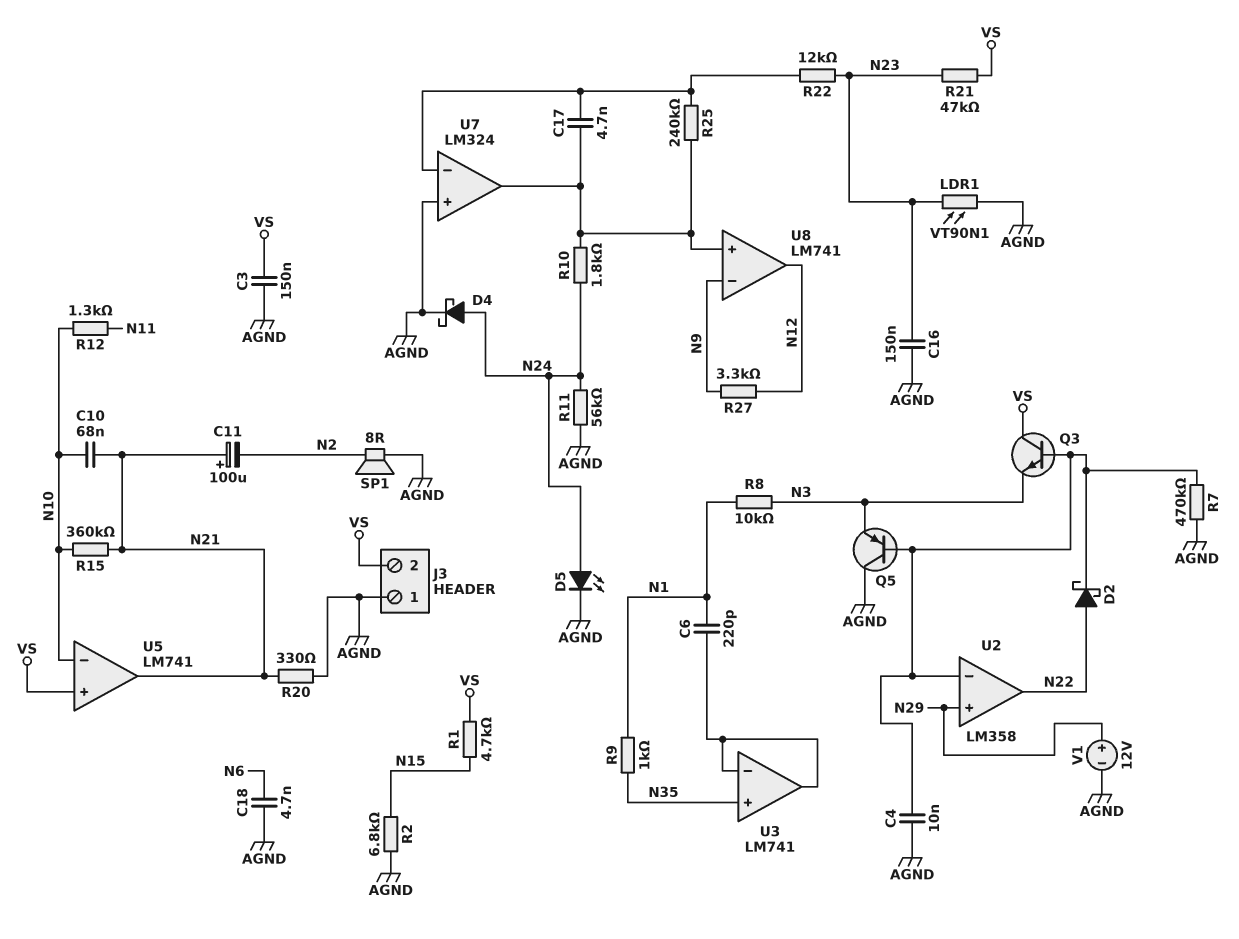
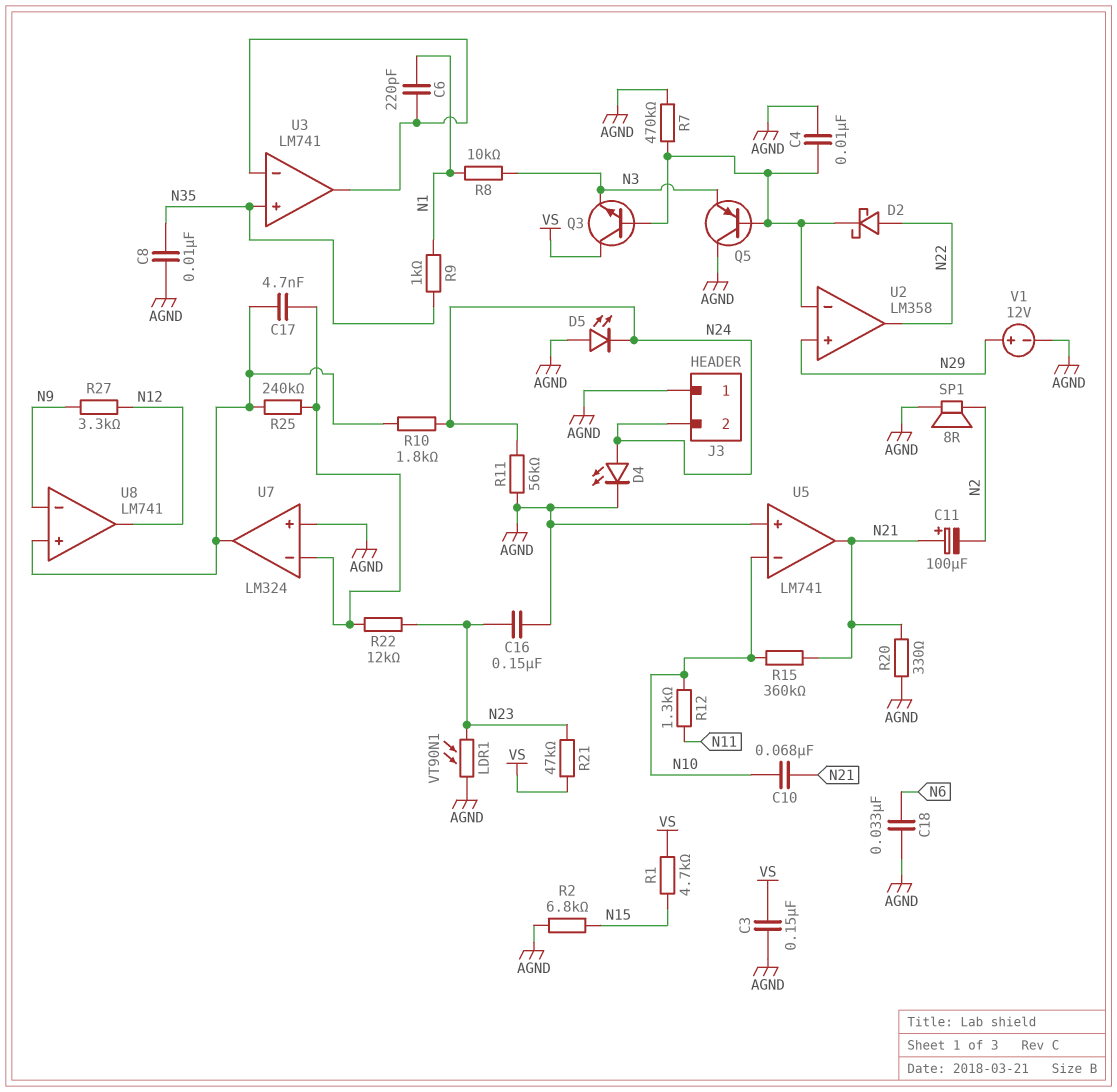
C8: none -> 10nF (AGND, N35)
C18: 4.7nF (AGND, N6) -> 33nF (AGND, N6)
D4: schottky (A N24, K AGND) -> LED (A N24, K AGND)
D5: LED (A N24, K AGND) -> LED (A AGND, K N24)
J3 pin 2: VS -> N24
U5 pin in+: VS -> AGND

